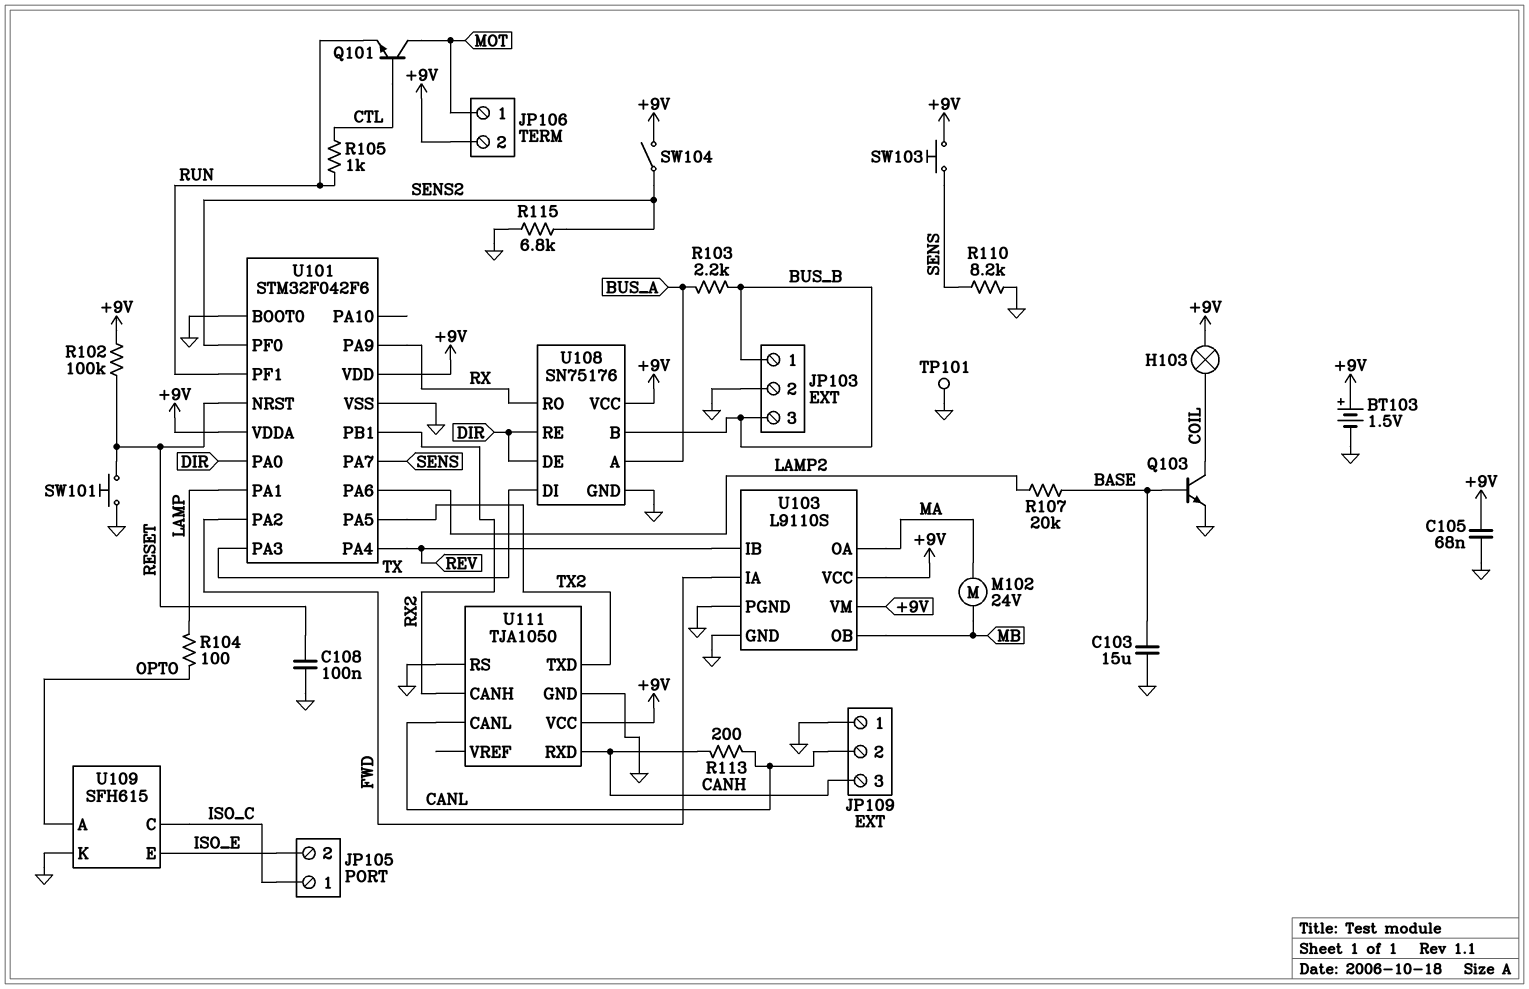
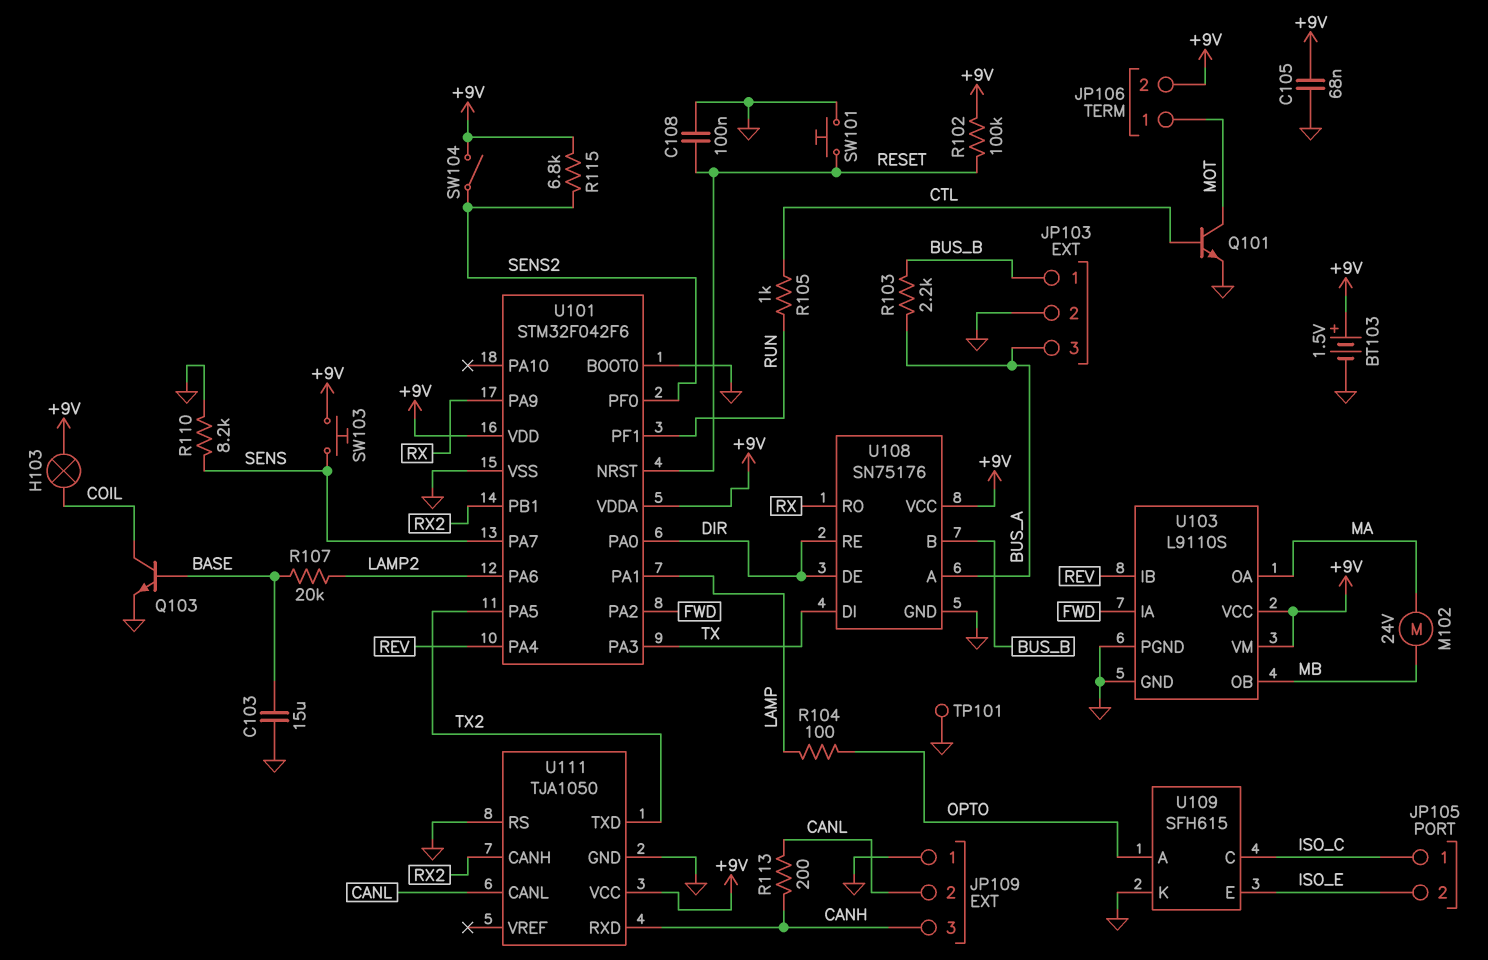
JP103 pin 3: BUS_B -> BUS_A
Q101: NPN (B CTL, C MOT, E RUN) -> NPN (B CTL, C MOT, E GND)
R115: 6.8k (GND, SENS2) -> 6.8k (+9V, SENS2)

